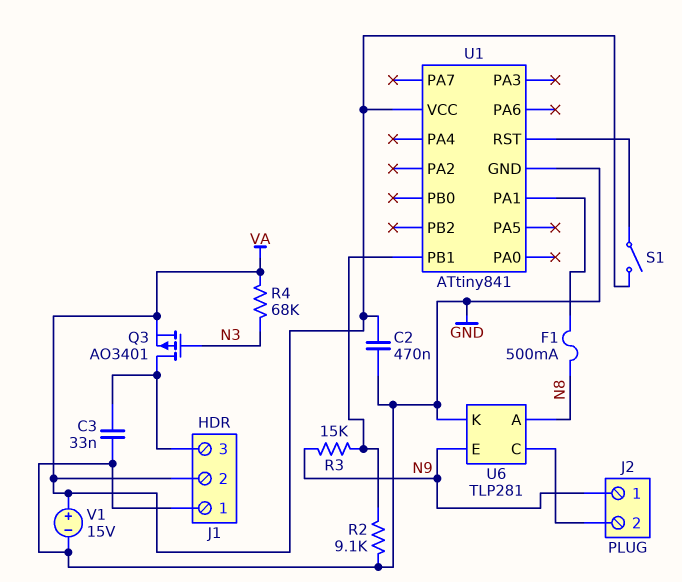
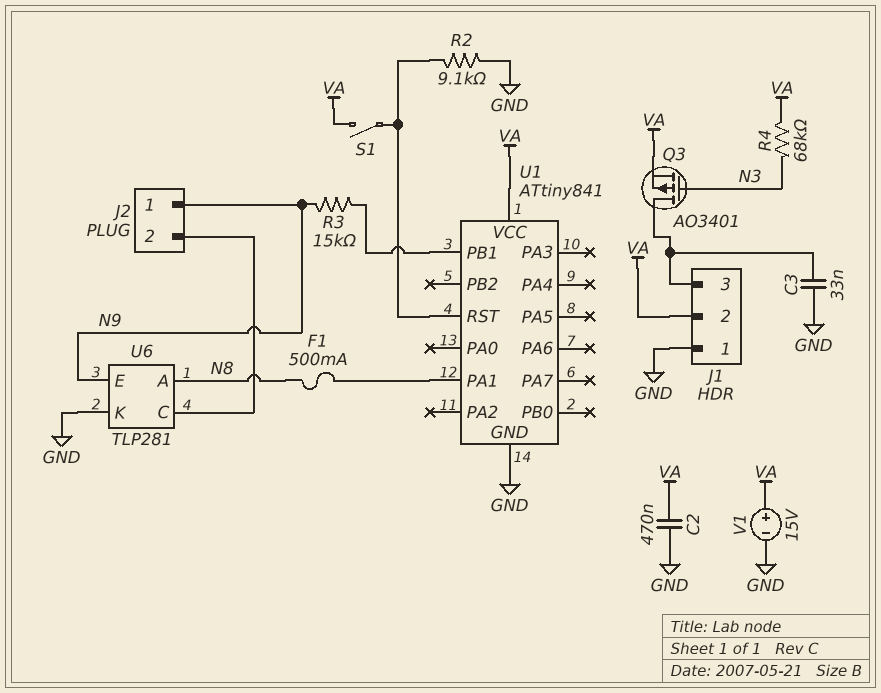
R2: 9.1k (GND, U1/PB1) -> 9.1k (GND, U1/RST)

